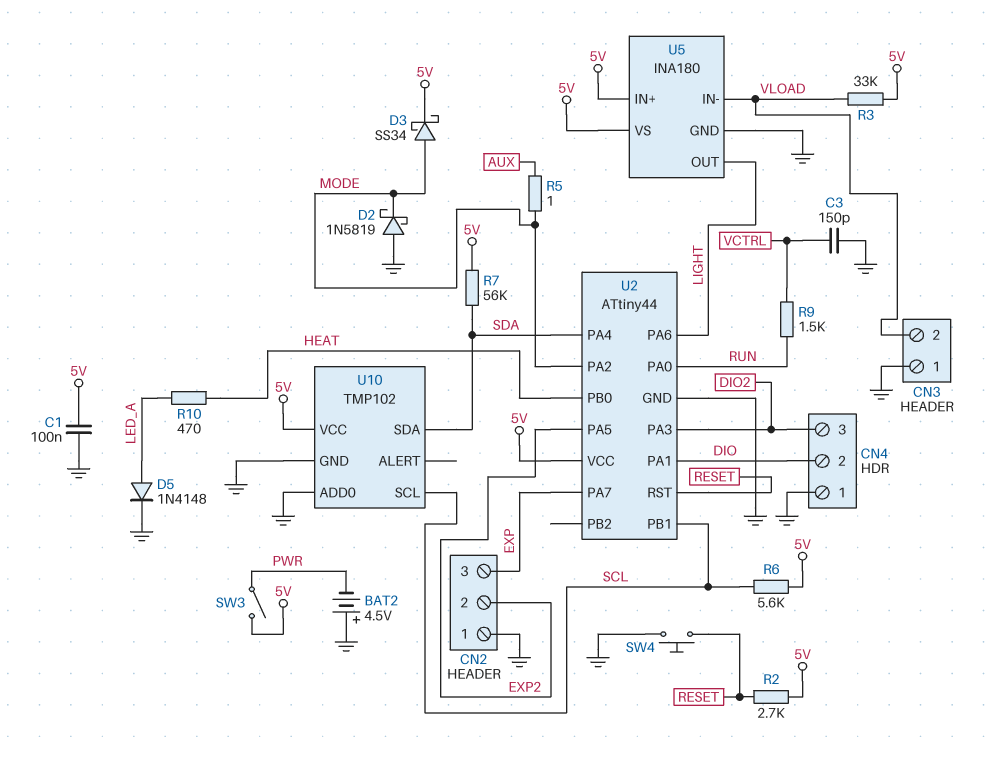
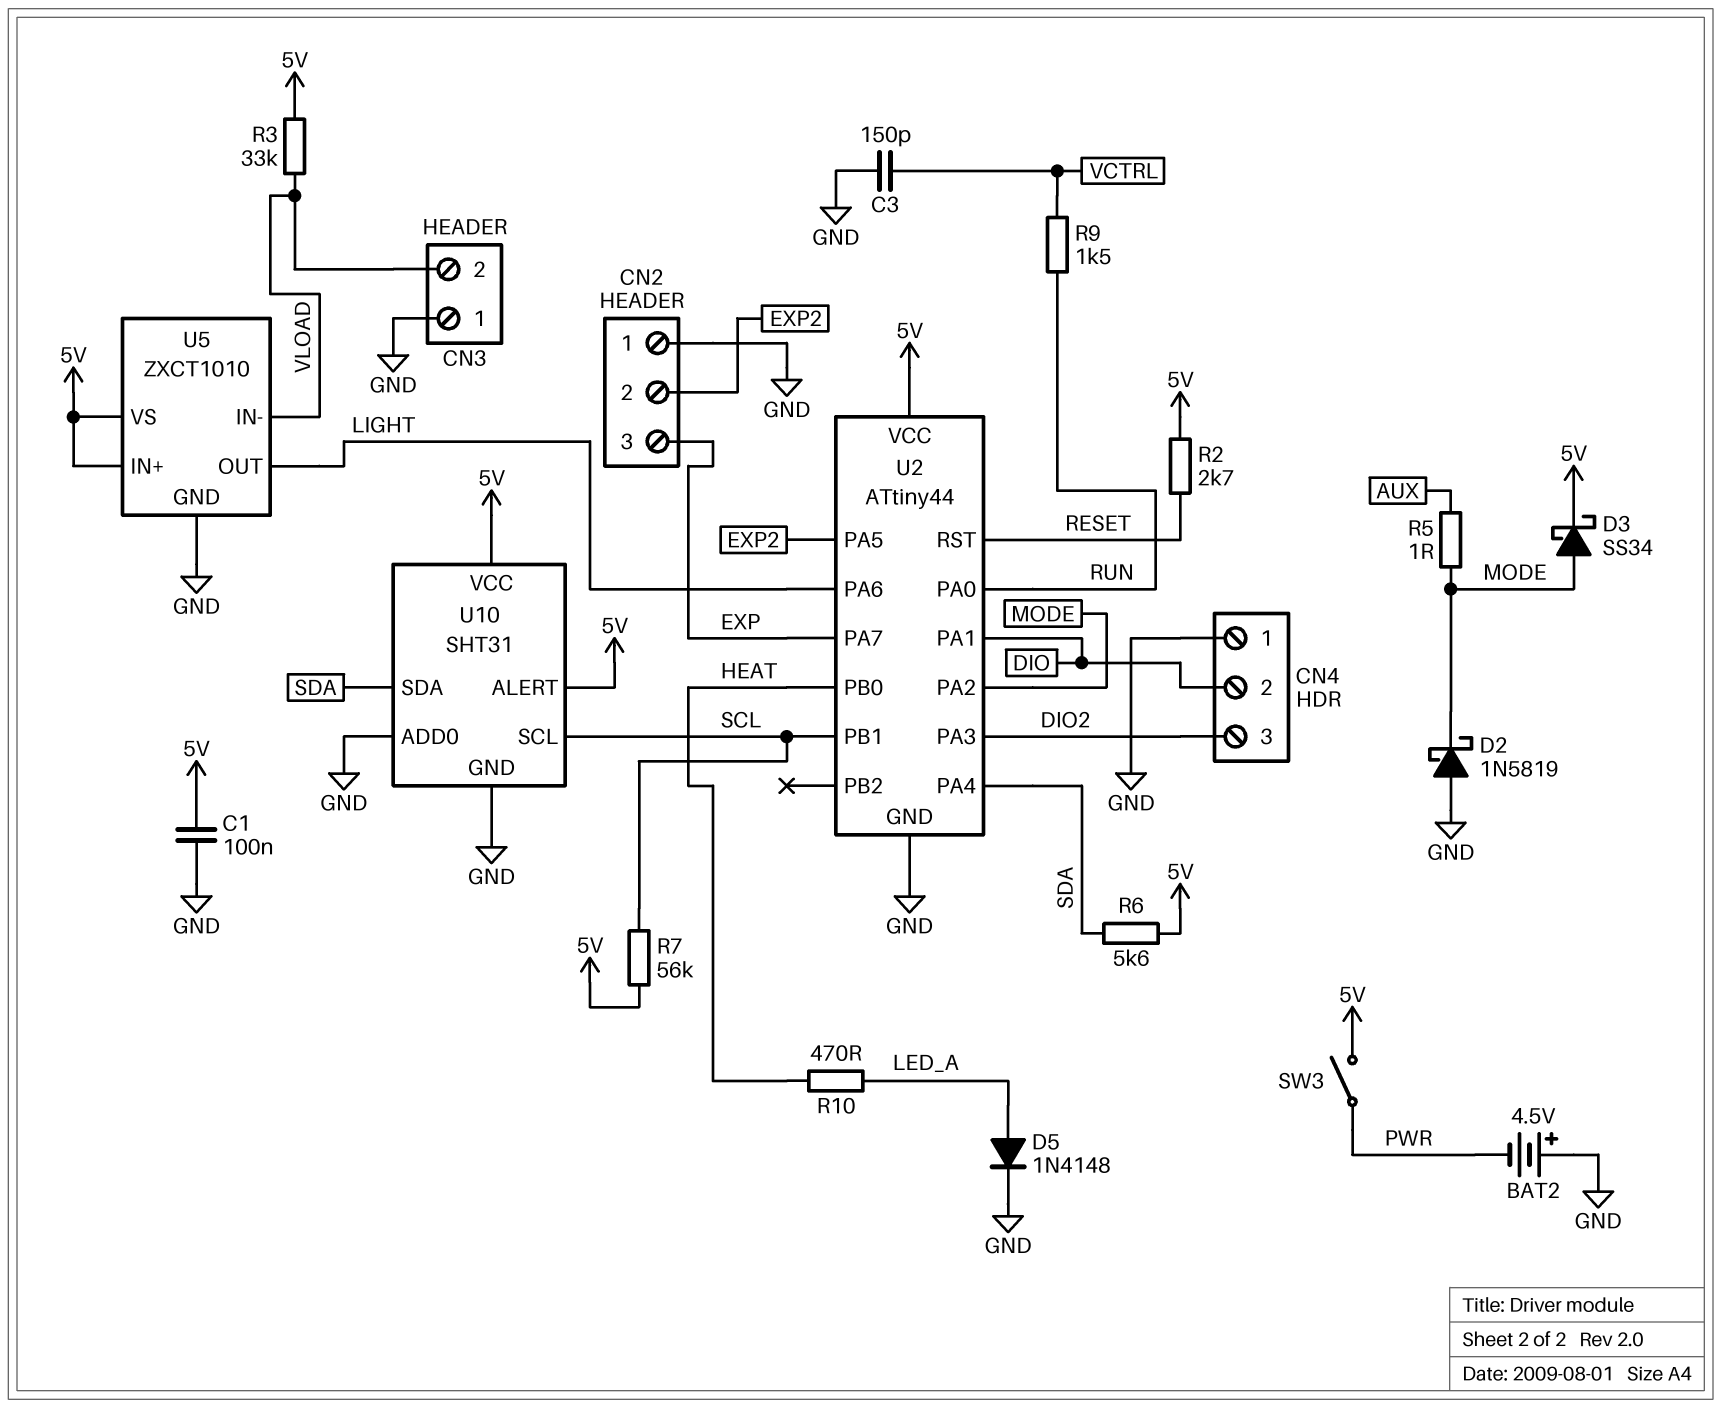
R6: 5.6k (5V, SCL) -> 5.6k (5V, SDA)
R7: 56k (5V, SDA) -> 56k (5V, SCL)
SW4: button (GND, RESET) -> none
U5: INA180 -> ZXCT1010
U10: TMP102 -> SHT31
U10 pin ALERT: none -> 5V

